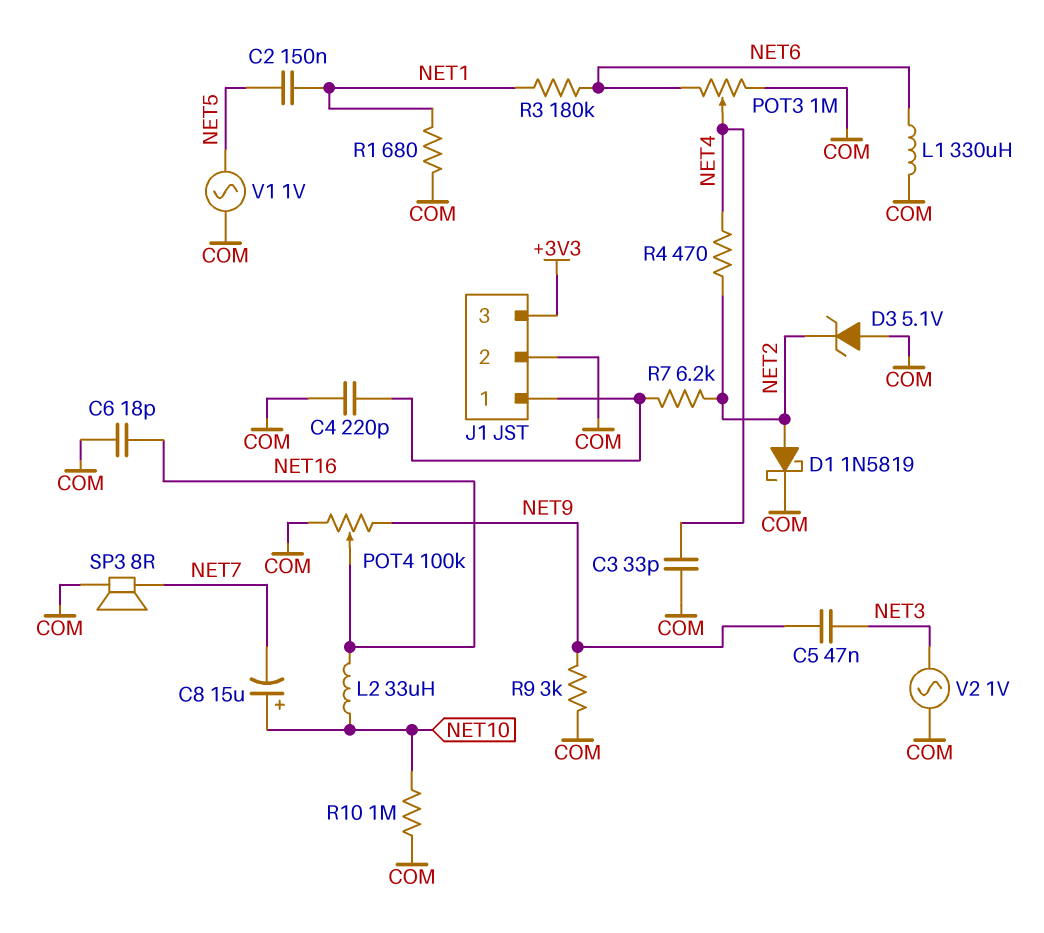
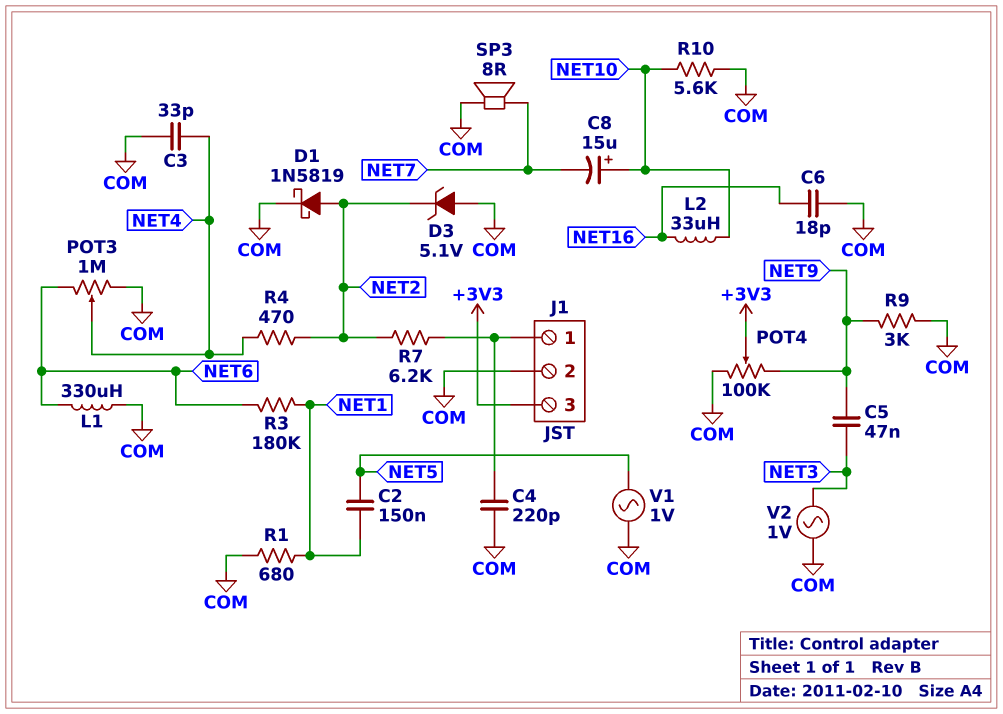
POT4: 100k (COM, NET9, wiper NET16) -> 100k (COM, NET9, wiper +3V3)
R10: 1M (COM, NET10) -> 5.6k (COM, NET10)

